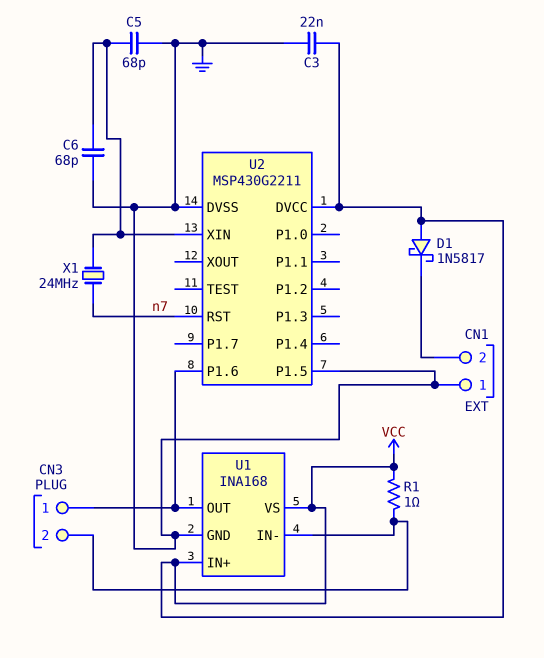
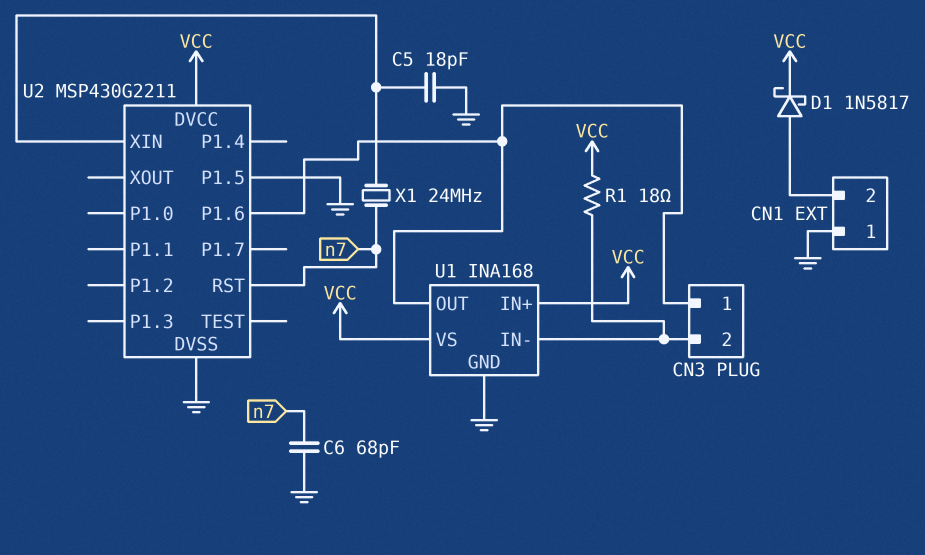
C3: 22nF (GND, VCC) -> none
C5: 68pF (GND, U2/XIN) -> 18pF (GND, U2/XIN)
C6: 68pF (GND, U2/XIN) -> 68pF (GND, n7)
D1: schottky 1N5817 (A VCC, K CN1/2) -> schottky 1N5817 (A CN1/2, K VCC)
R1: 1 (CN3/2, VCC) -> 18 (CN3/2, VCC)

